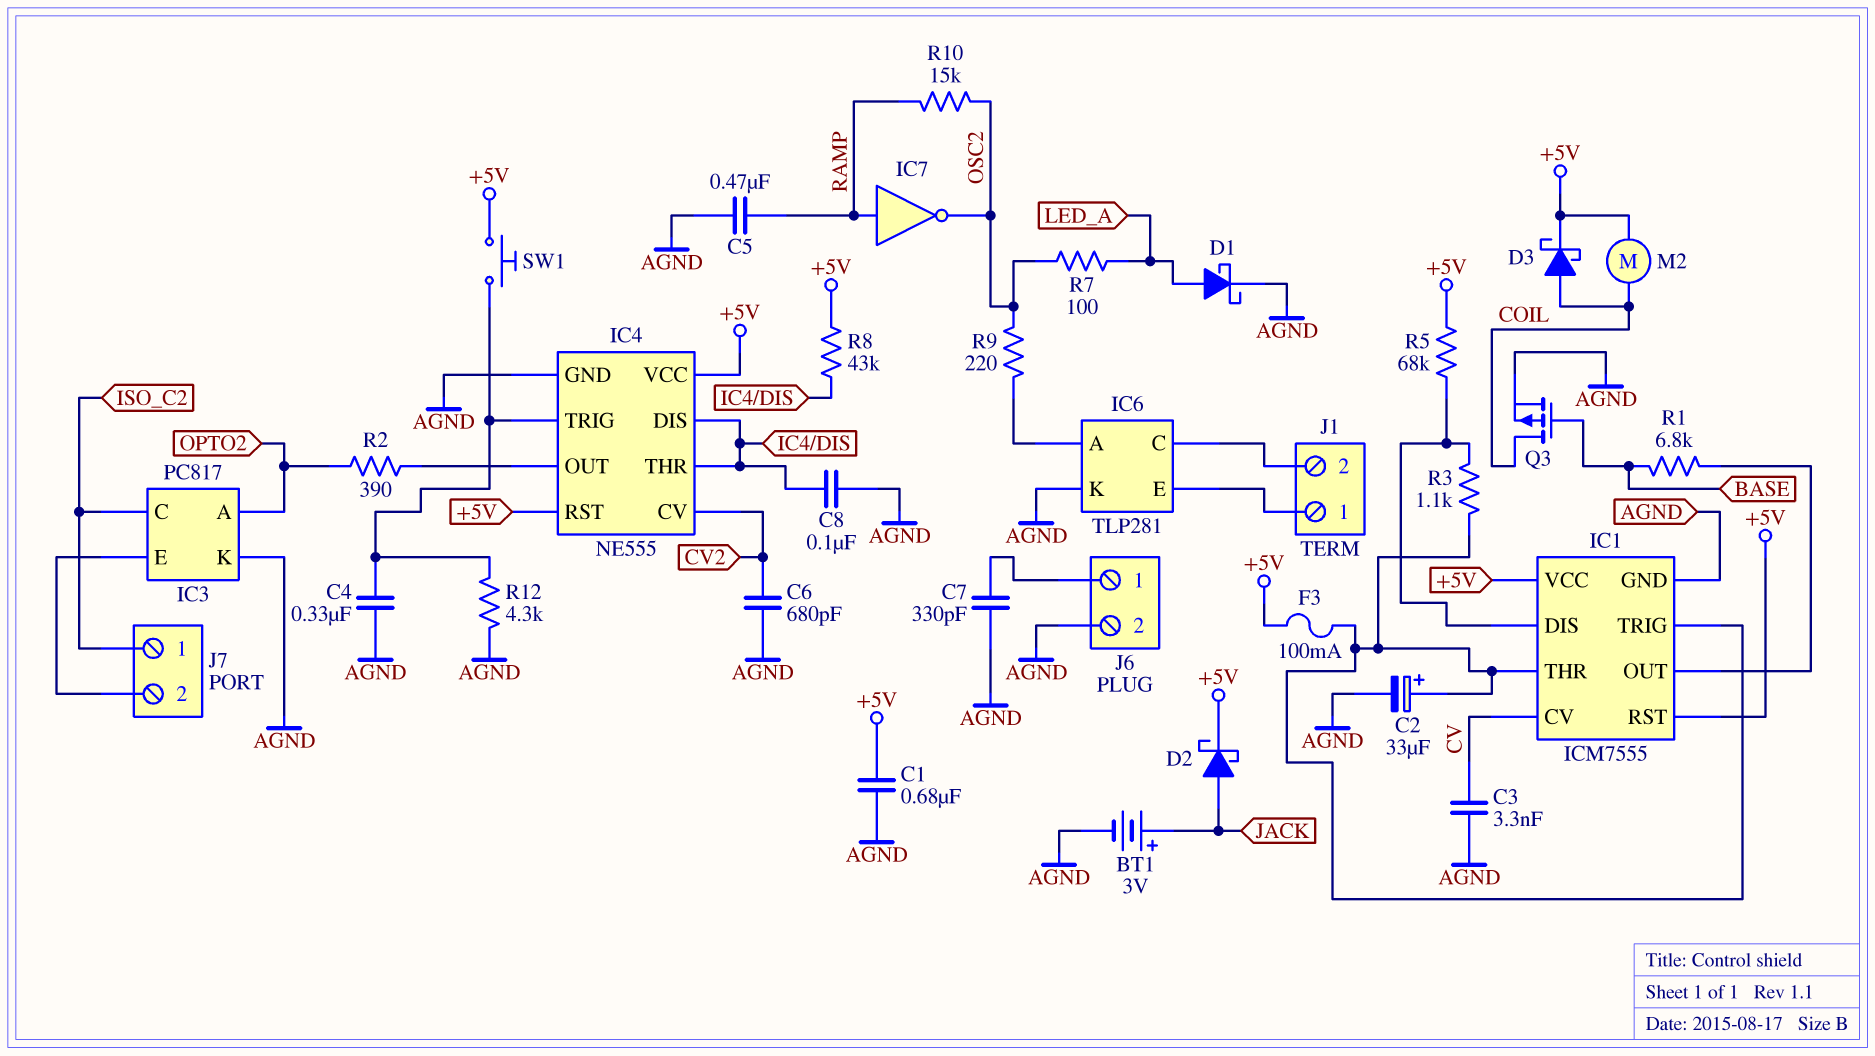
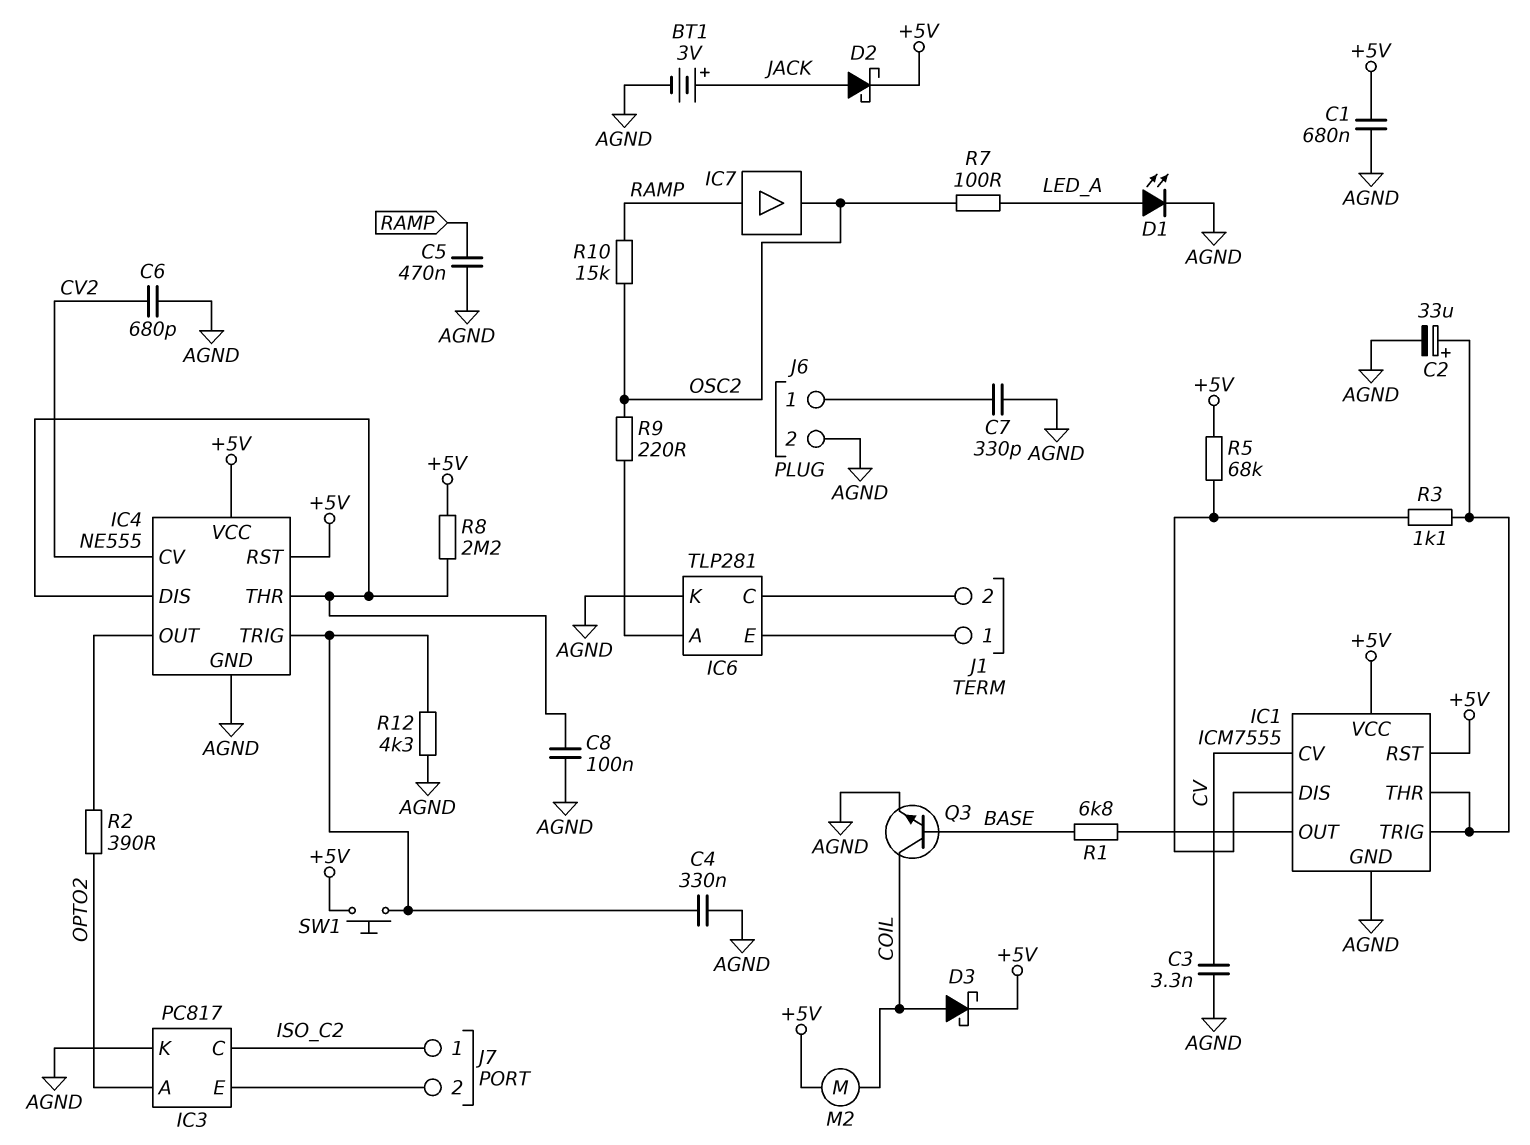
D1: schottky (A LED_A, K AGND) -> LED (A LED_A, K AGND)
F3: 100mA (+5V, IC1/THR) -> none
IC7: NOT (in RAMP, out OSC2) -> buffer (in RAMP, out OSC2)
Q3: PMOS (G BASE, D COIL, S AGND) -> NPN (B BASE, C COIL, E AGND)
R8: 43k (+5V, IC4/DIS) -> 2.2M (+5V, IC4/DIS)

